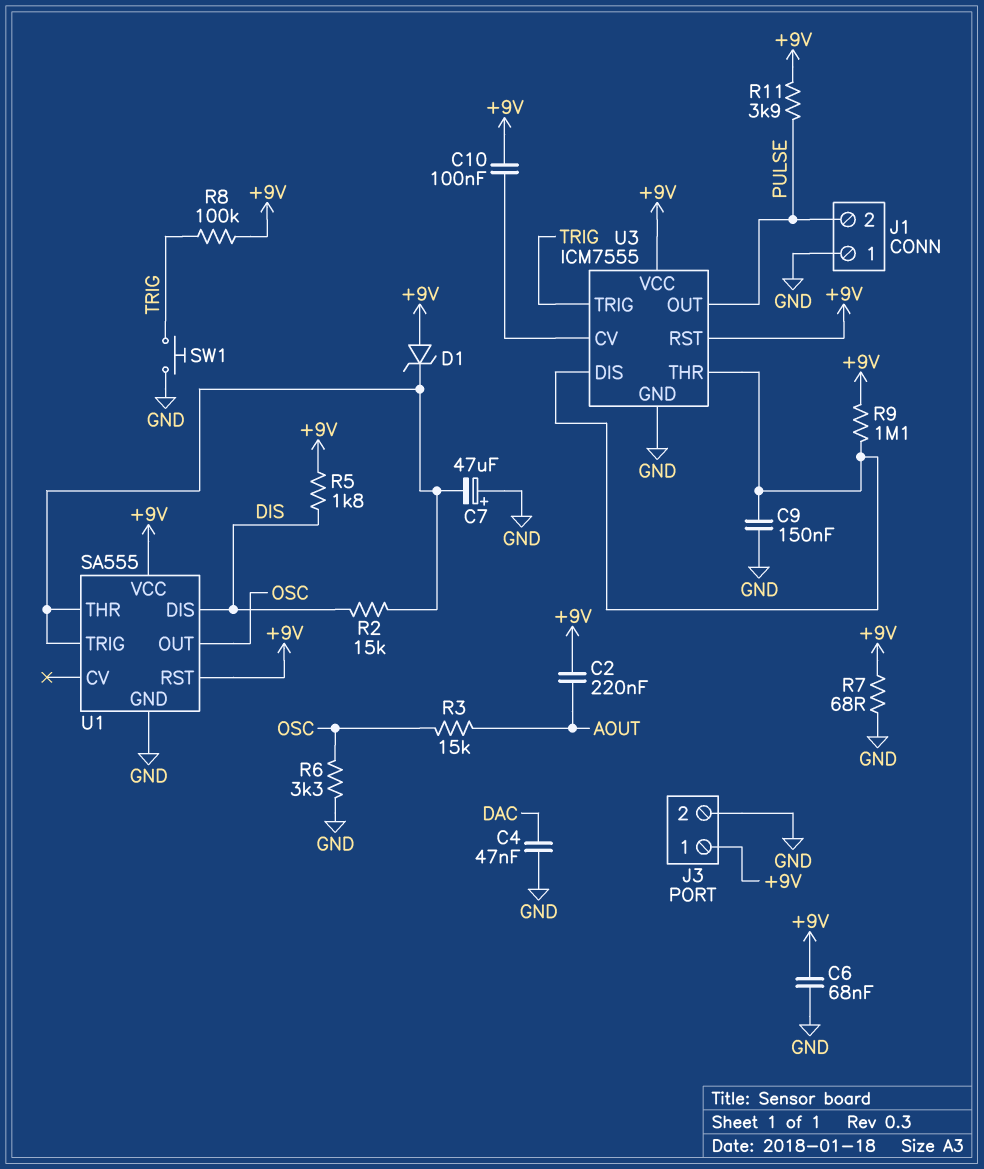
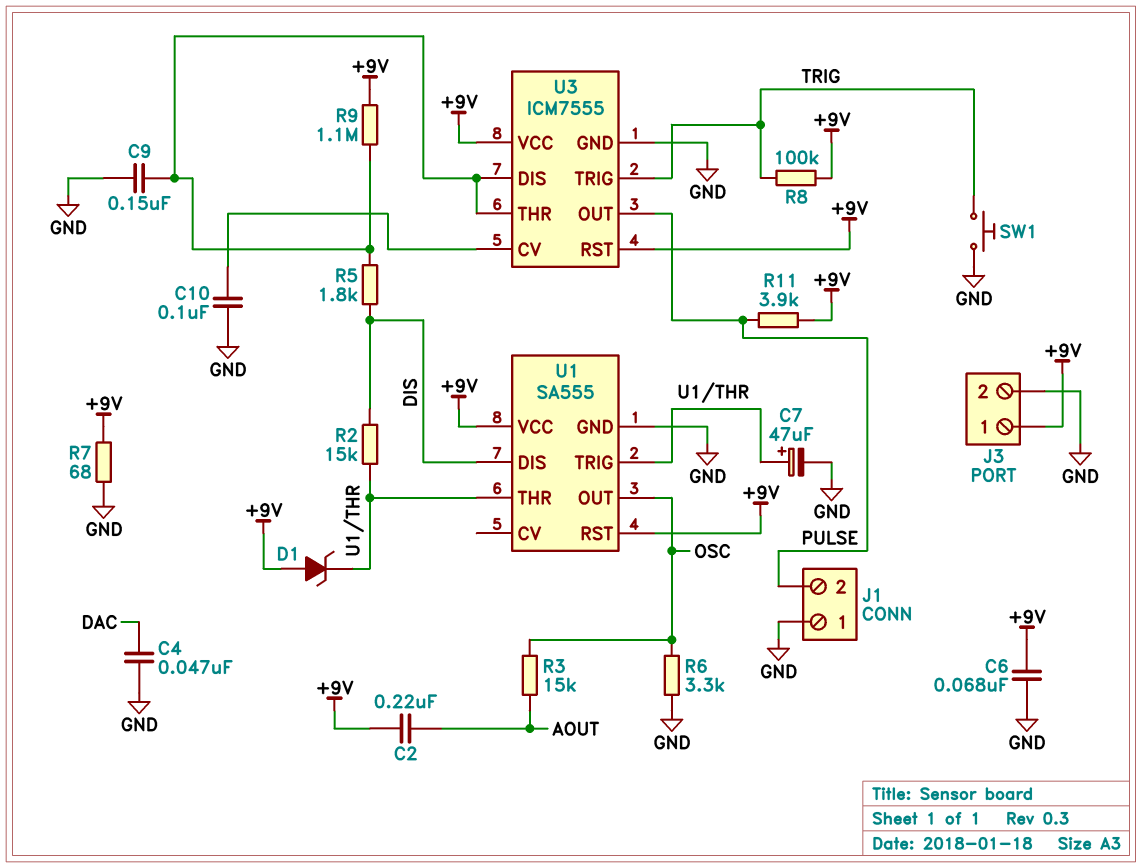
C7: 47uF (plus GND, minus U1/THR) -> 47uF (plus U1/THR, minus GND)
C10: 100nF (+9V, U3/CV) -> 100nF (GND, U3/CV)
R5: 1.8k (+9V, DIS) -> 1.8k (DIS, U3/DIS)

